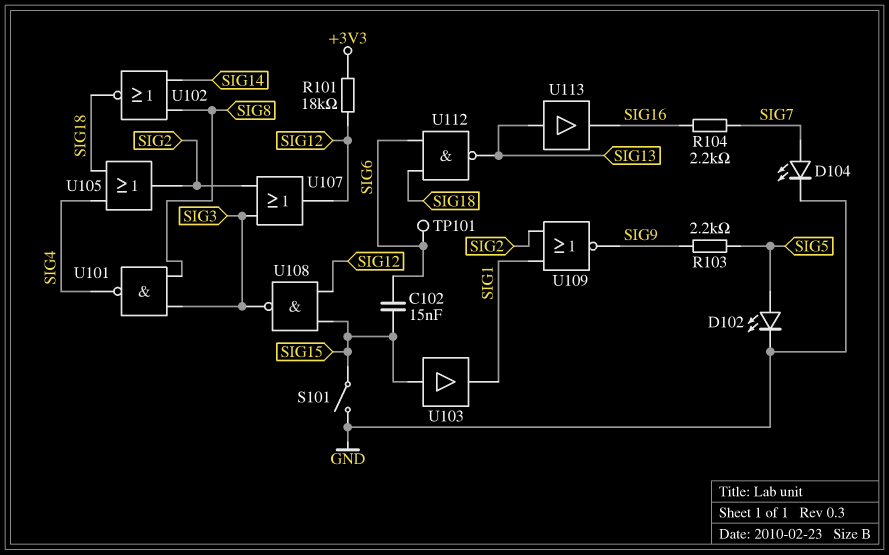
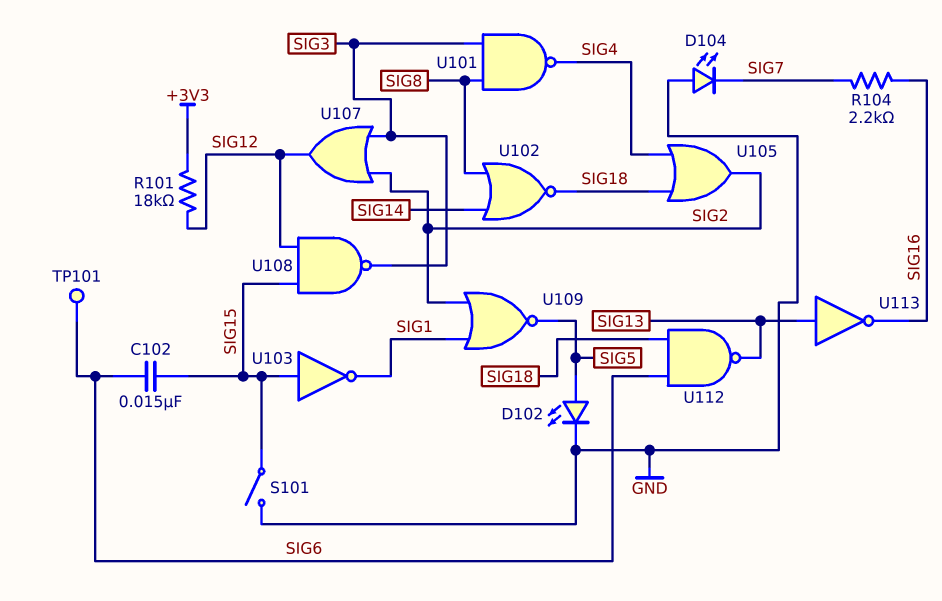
D104: LED (A SIG7, K GND) -> LED (A GND, K SIG7)
R103: 2.2k (SIG5, SIG9) -> none
U103: buffer (in SIG15, out SIG1) -> NOT (in SIG15, out SIG1)
U109: NOR (in SIG1, in SIG2, out SIG9) -> NOR (in SIG1, in SIG2, out SIG5)
U113: buffer (in SIG13, out SIG16) -> NOT (in SIG13, out SIG16)

